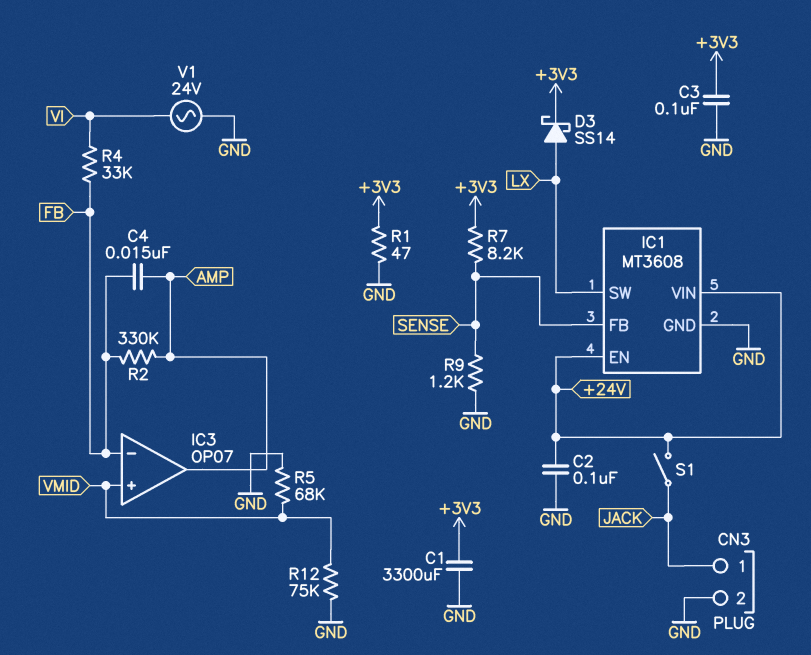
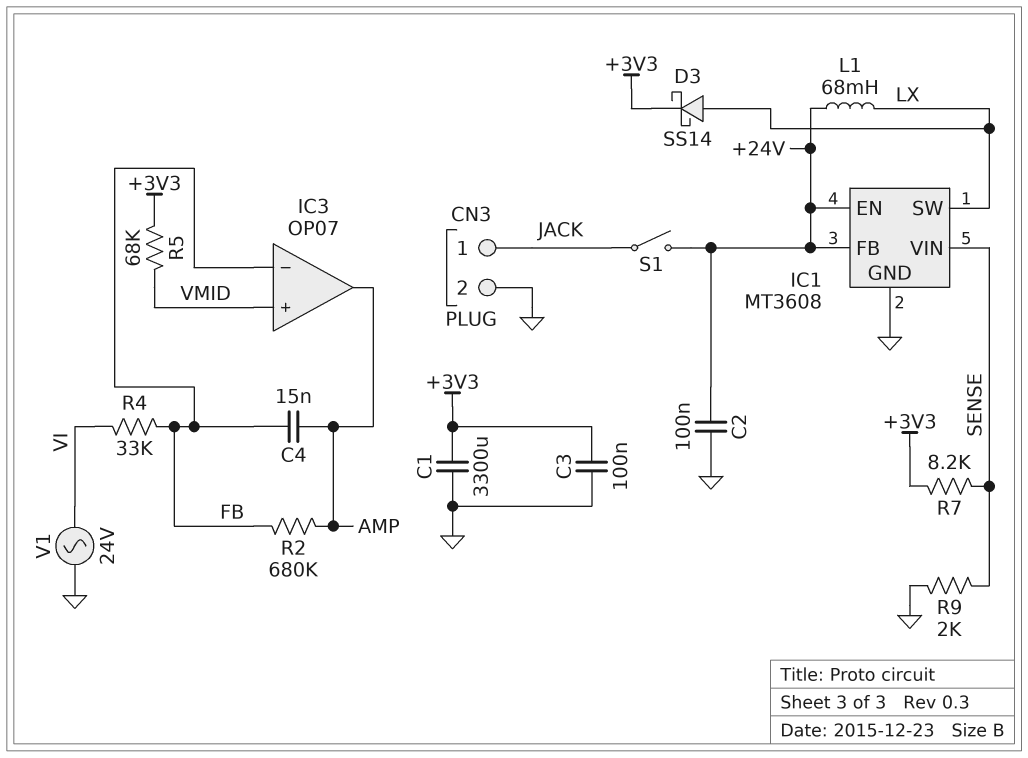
IC1 pin FB: SENSE -> +24V
IC1 pin VIN: +24V -> SENSE
L1: none -> 68mH (+24V, LX)
R1: 47 (+3V3, GND) -> none
R2: 330k (AMP, FB) -> 680k (AMP, FB)
R5: 68k (GND, VMID) -> 68k (+3V3, VMID)
R9: 1.2k (GND, SENSE) -> 2k (GND, SENSE)
R12: 75k (GND, VMID) -> none

